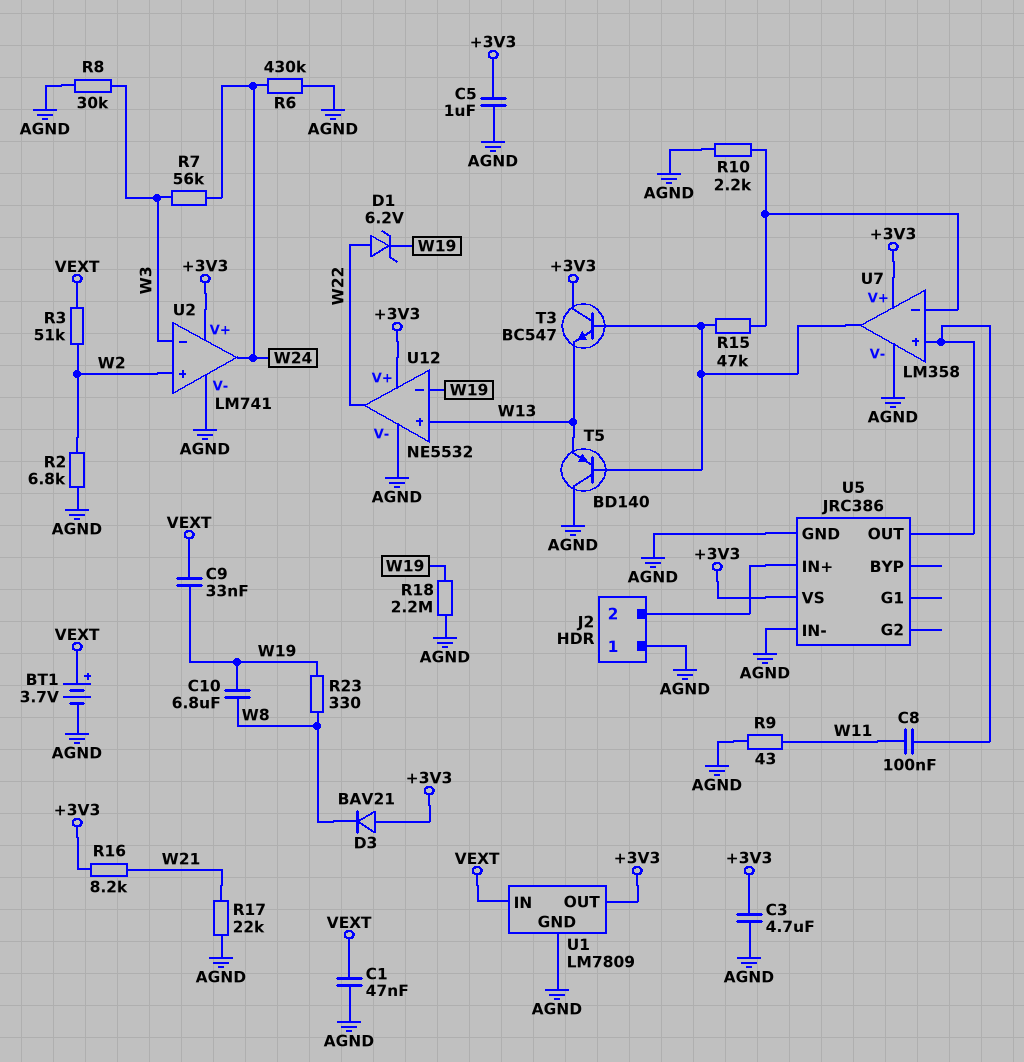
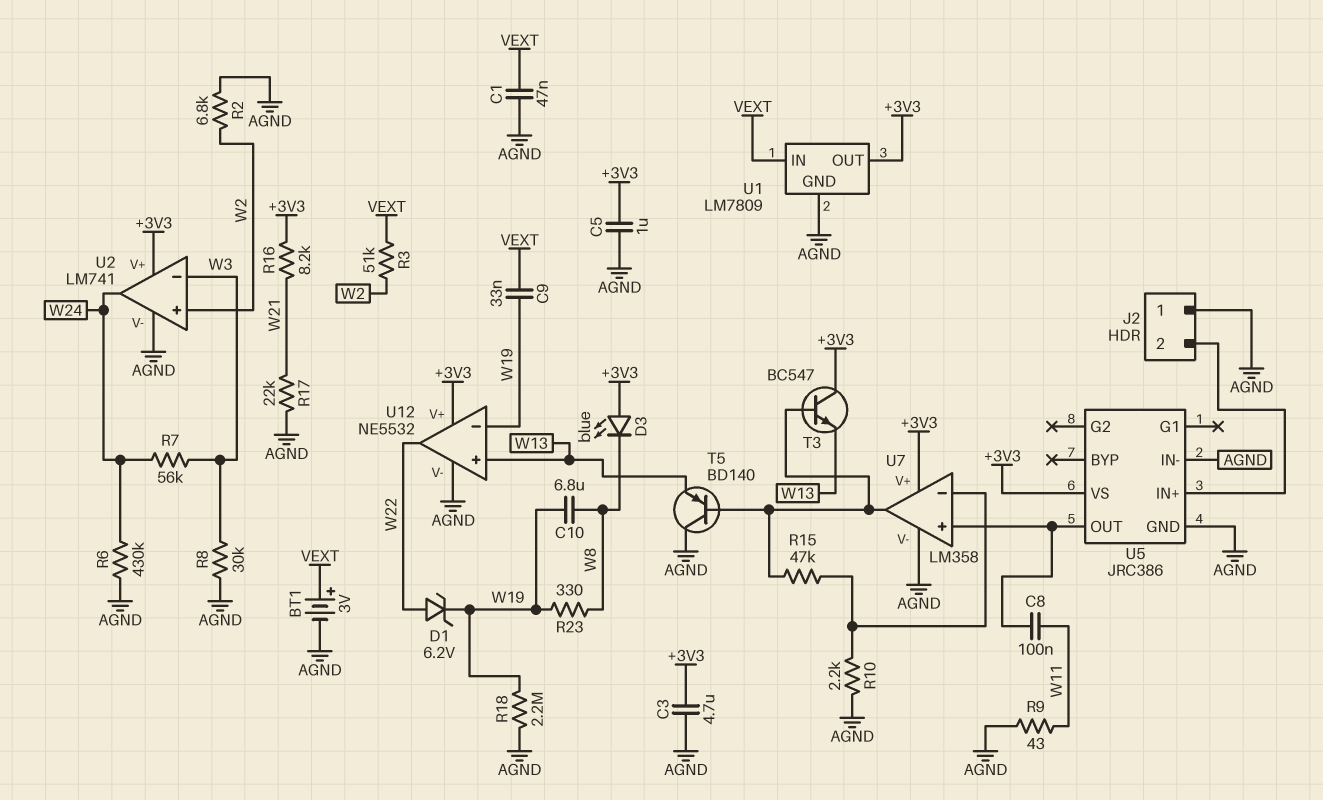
BT1: 3.7V (plus VEXT, minus AGND) -> 3V (plus VEXT, minus AGND)
D3: diode BAV21 (A +3V3, K W8) -> LED blue (A +3V3, K W8)

